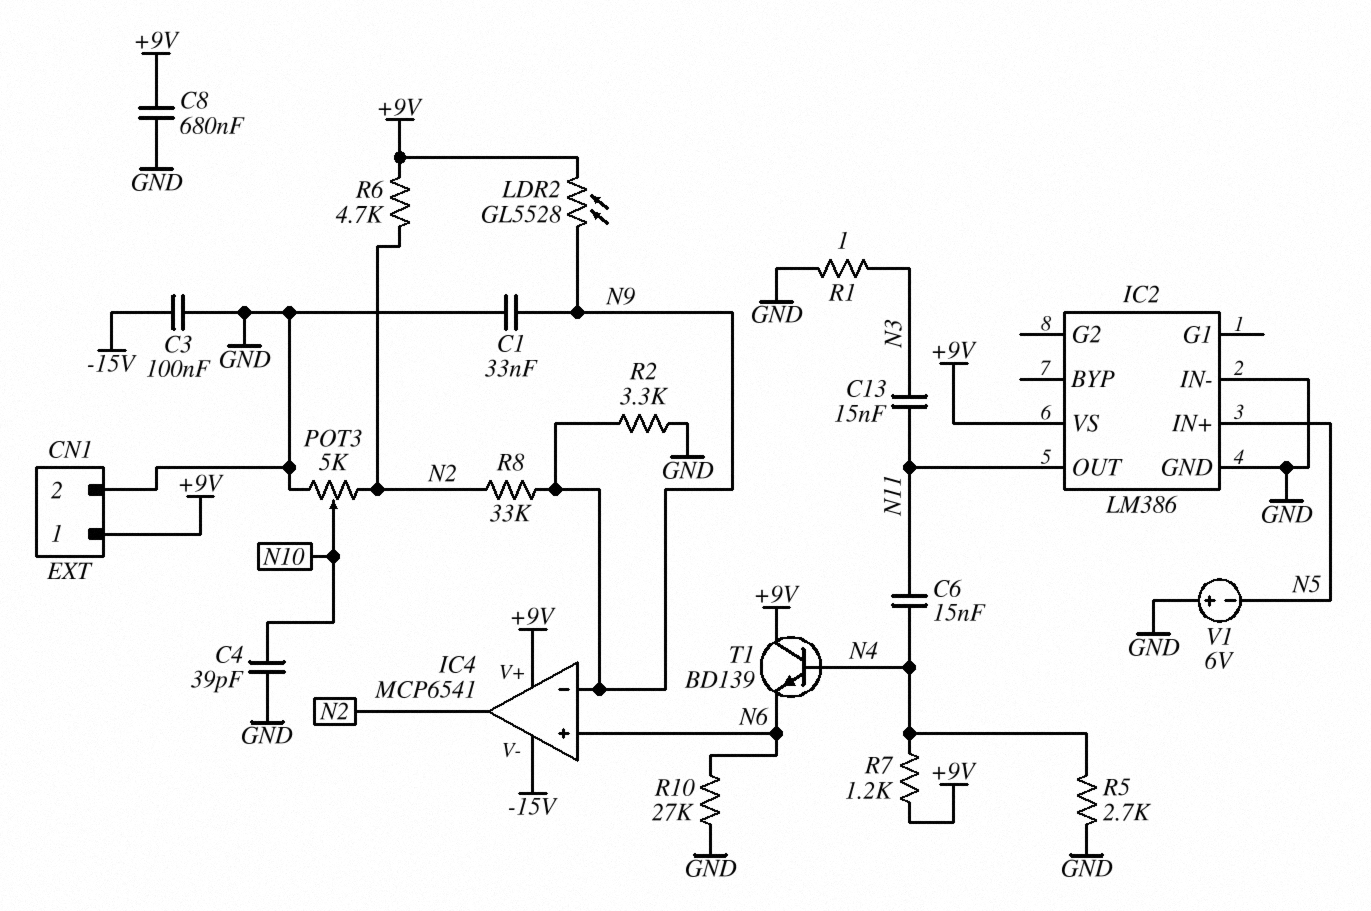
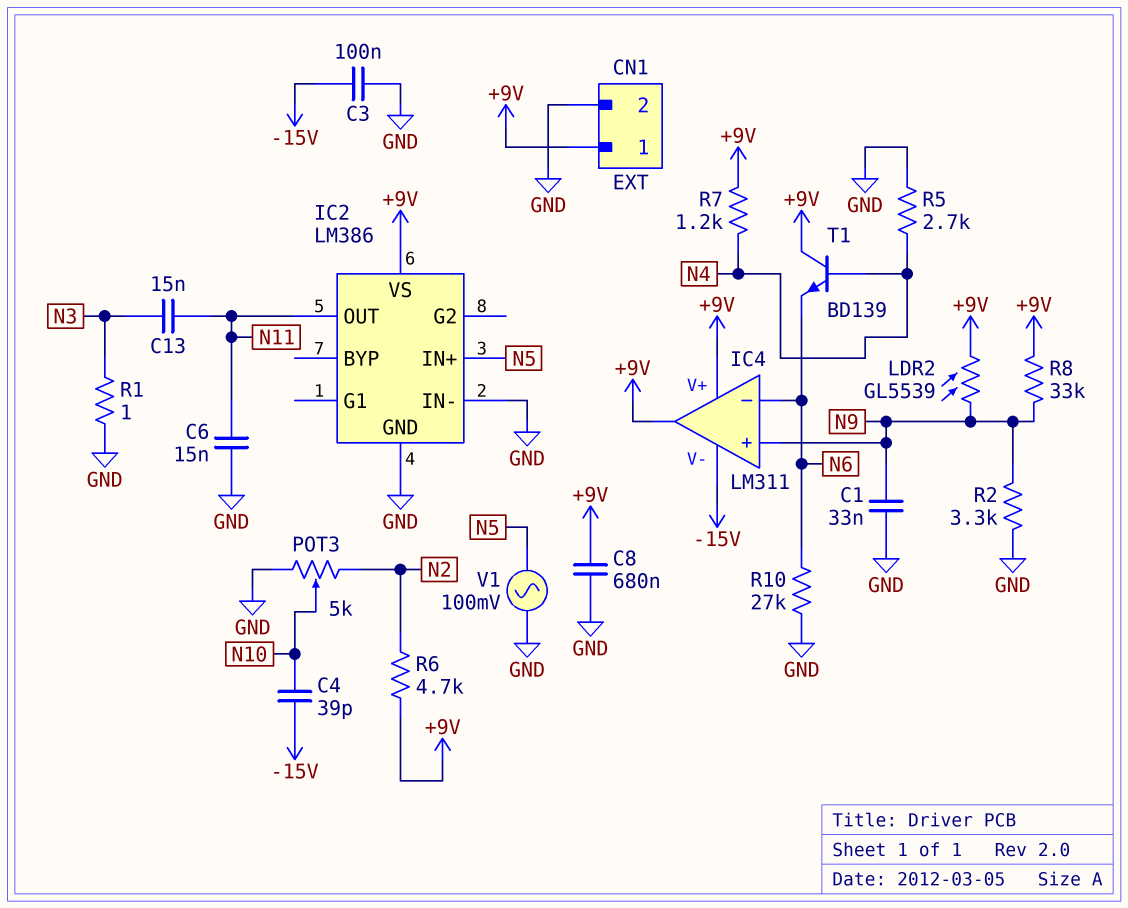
C4: 39pF (GND, N10) -> 39pF (-15V, N10)
C6: 15nF (N4, N11) -> 15nF (GND, N11)
IC4: MCP6541 -> LM311
IC4 pin in+: N6 -> N9
IC4 pin in-: N9 -> N6
IC4 pin out: N2 -> +9V
LDR2: GL5528 (+9V, N9) -> GL5539 (+9V, N9)
R8: 33k (N2, N9) -> 33k (+9V, N9)
V1: 6V (plus GND, minus N5) -> AC 100mV (GND, N5)

